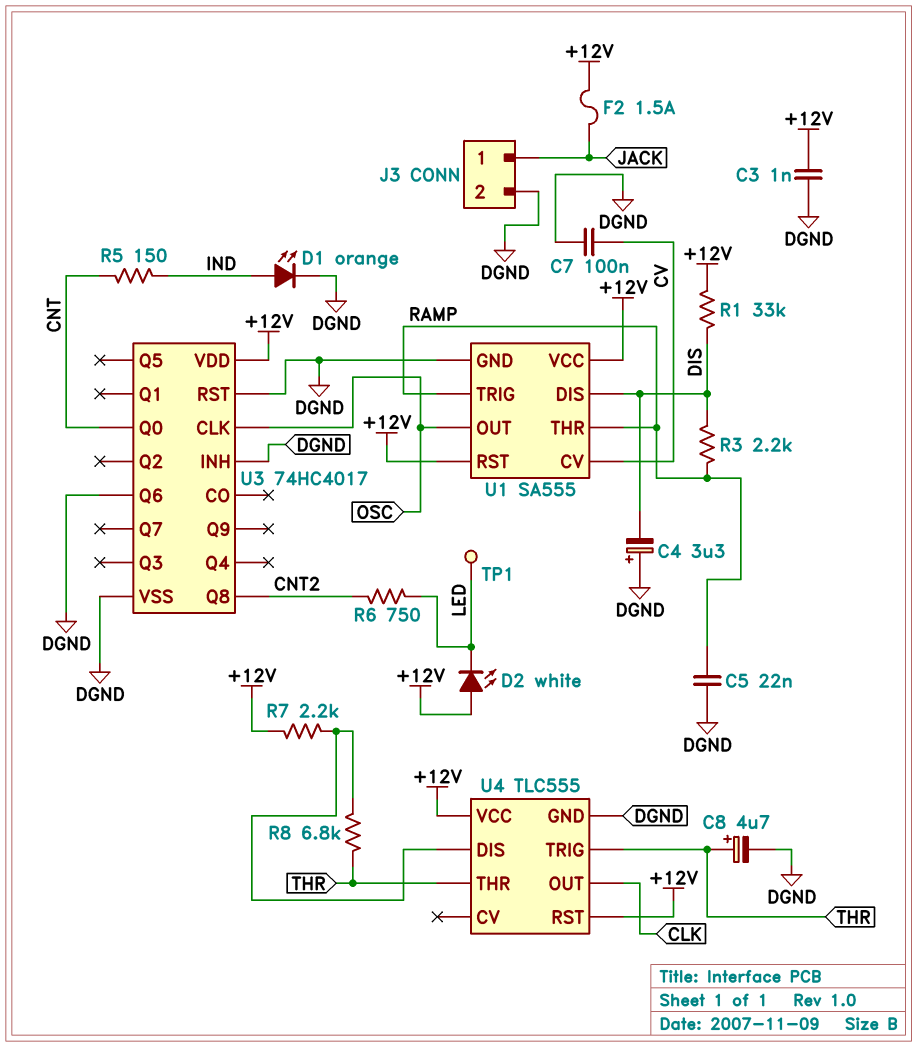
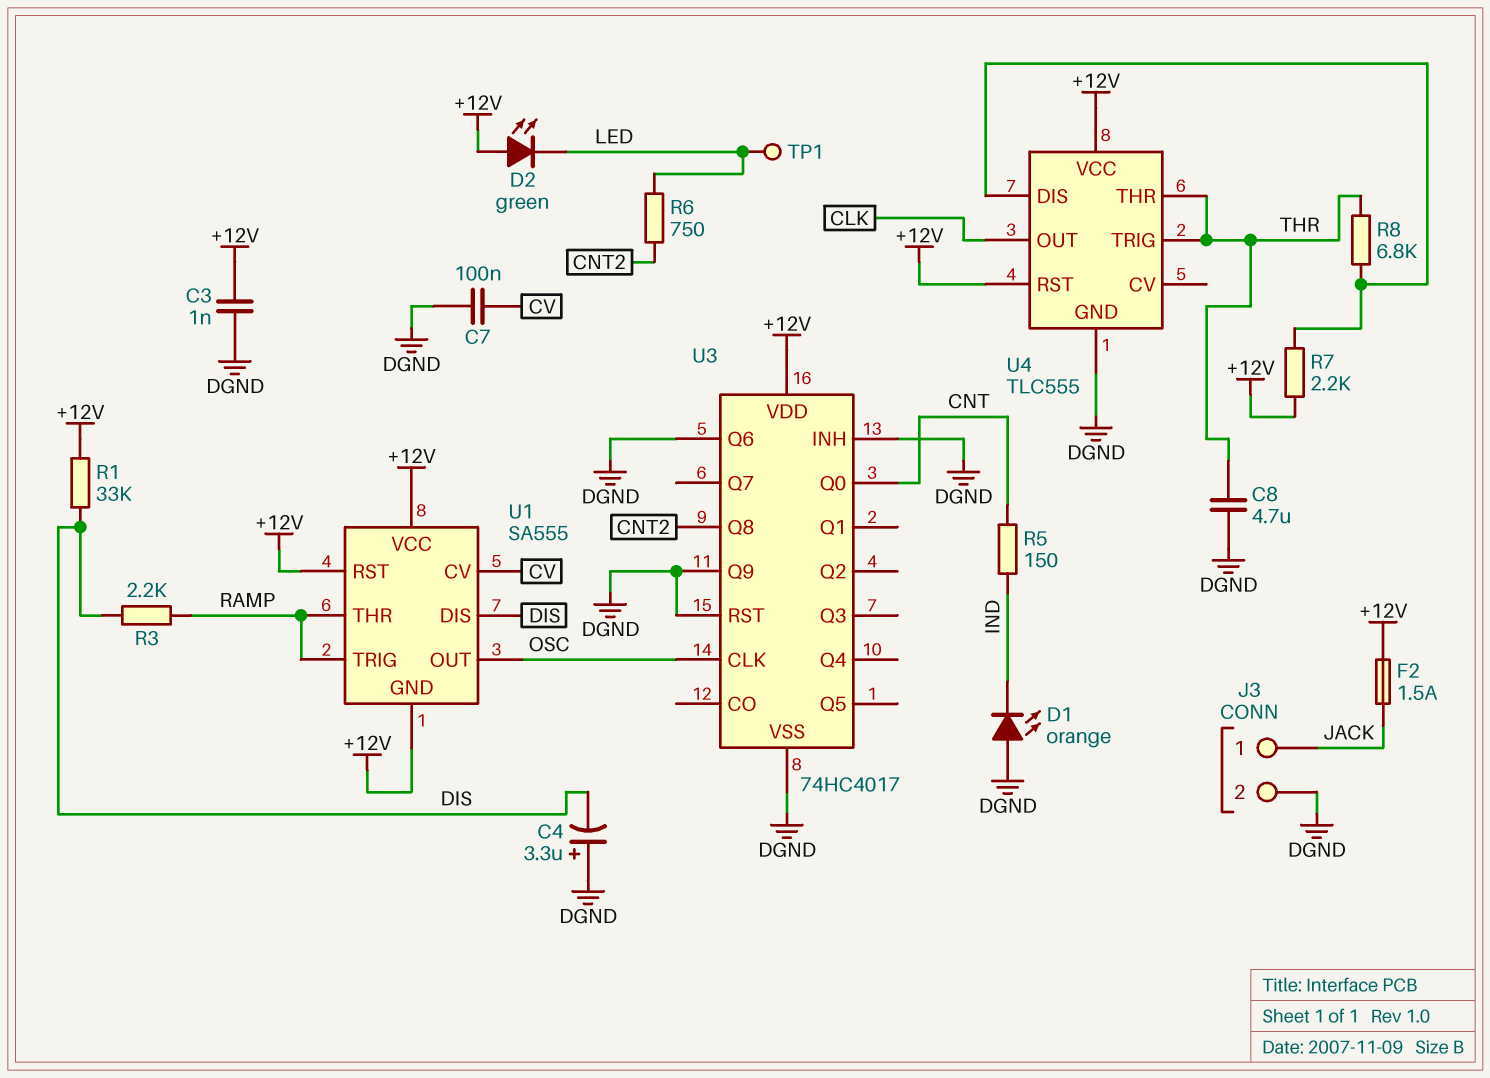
C5: 22nF (DGND, RAMP) -> none
C8: 4.7uF (plus THR, minus DGND) -> 4.7uF (DGND, THR)
D1: LED orange (A IND, K DGND) -> LED orange (A DGND, K IND)
D2: LED white (A +12V, K LED) -> LED green (A +12V, K LED)
U1 pin GND: DGND -> +12V
U3 pin Q9: none -> DGND

